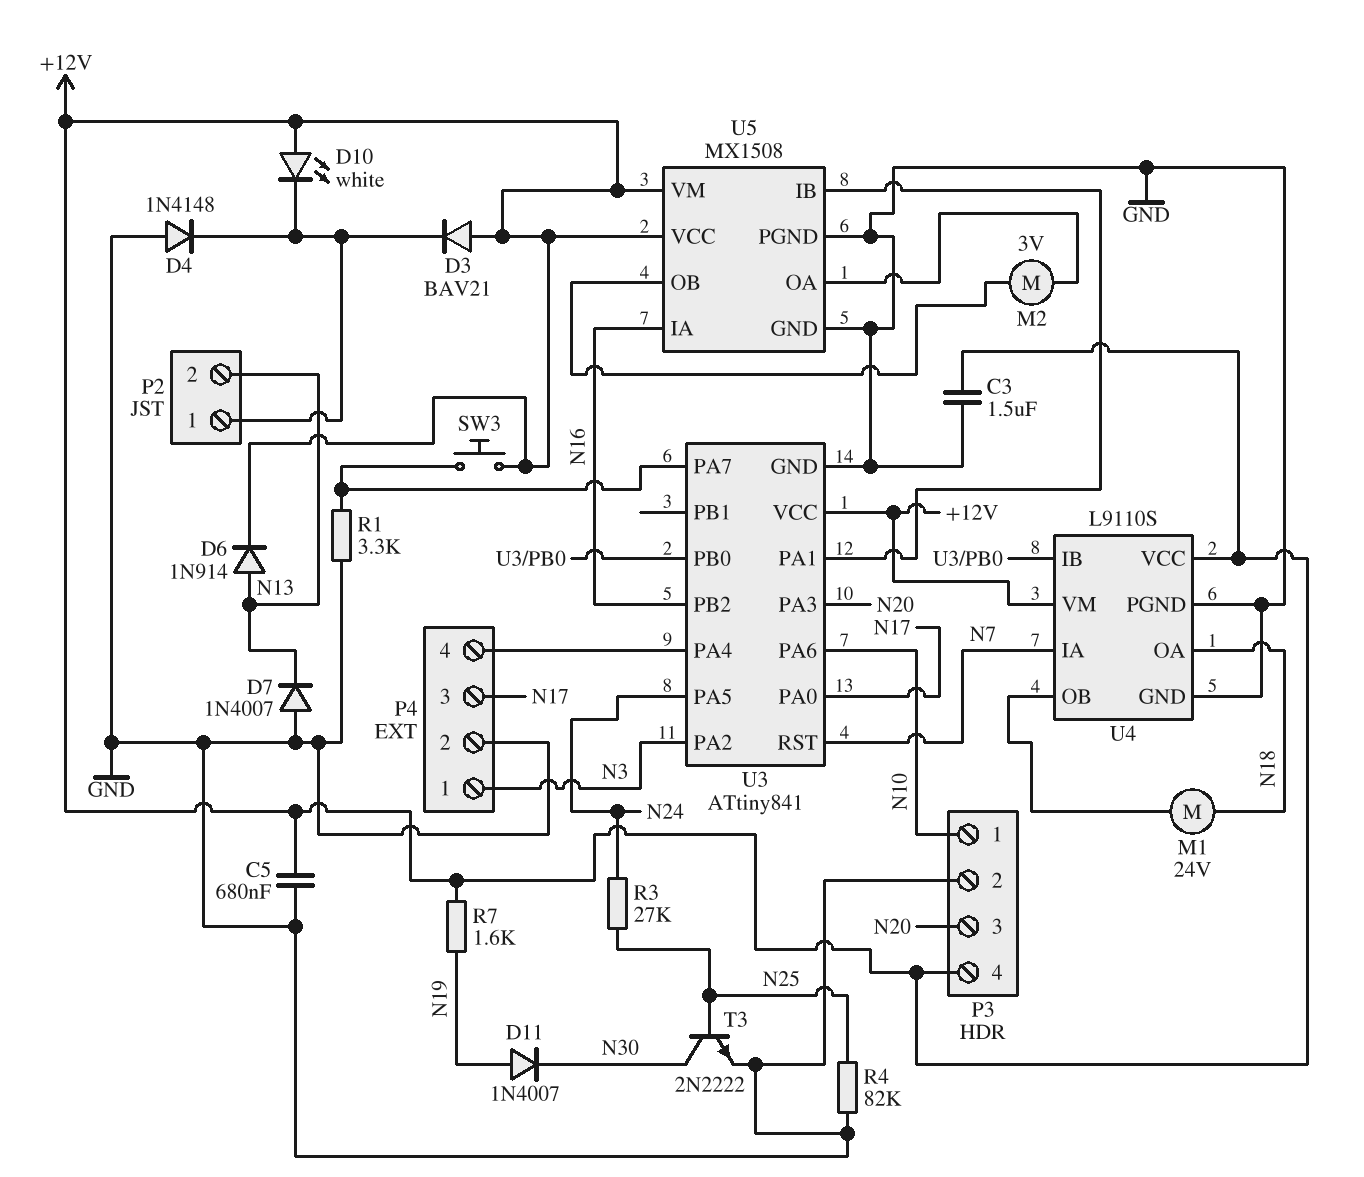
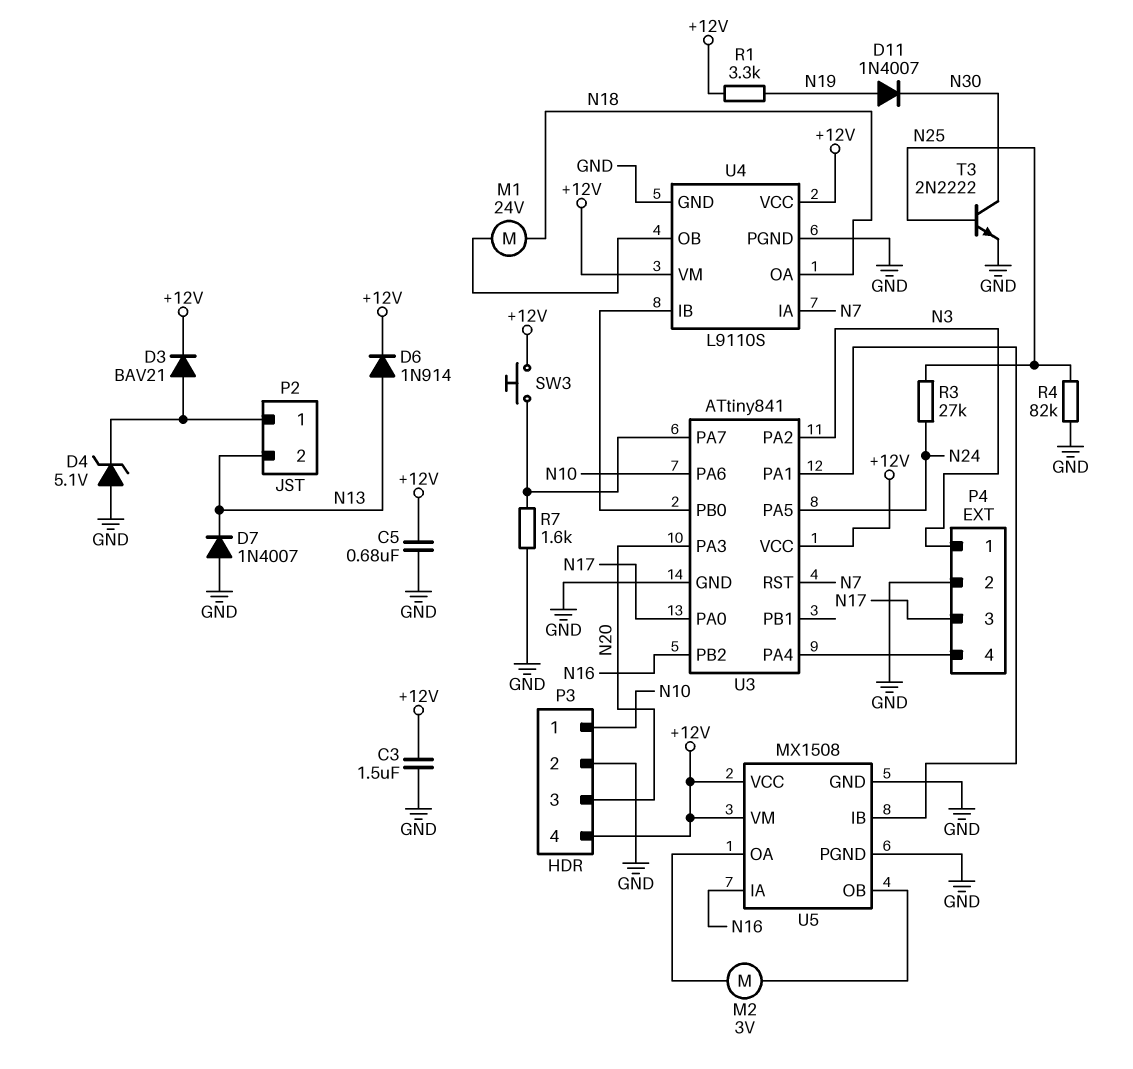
D3: diode BAV21 (A +12V, K P2/1) -> diode BAV21 (A P2/1, K +12V)
D4: diode 1N4148 (A GND, K P2/1) -> zener 5.1V (A GND, K P2/1)
D10: LED white (A +12V, K P2/1) -> none
R1: 3.3k (GND, U3/PA7) -> 3.3k (+12V, N19)
R7: 1.6k (+12V, N19) -> 1.6k (GND, U3/PA7)

